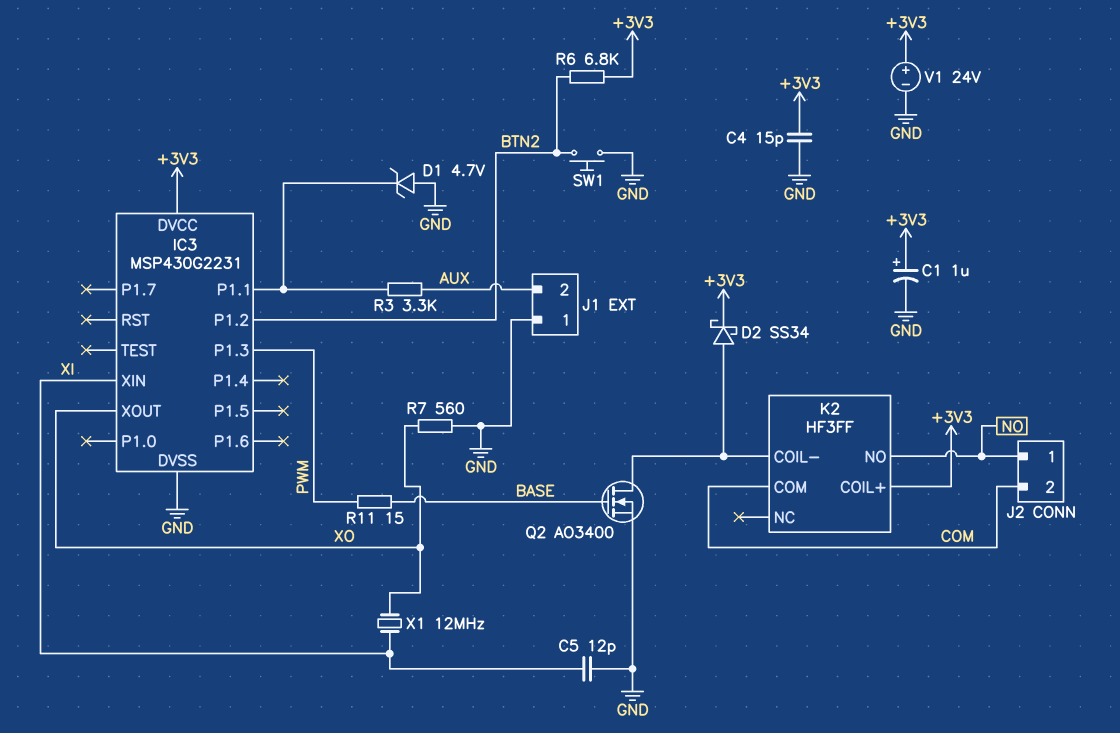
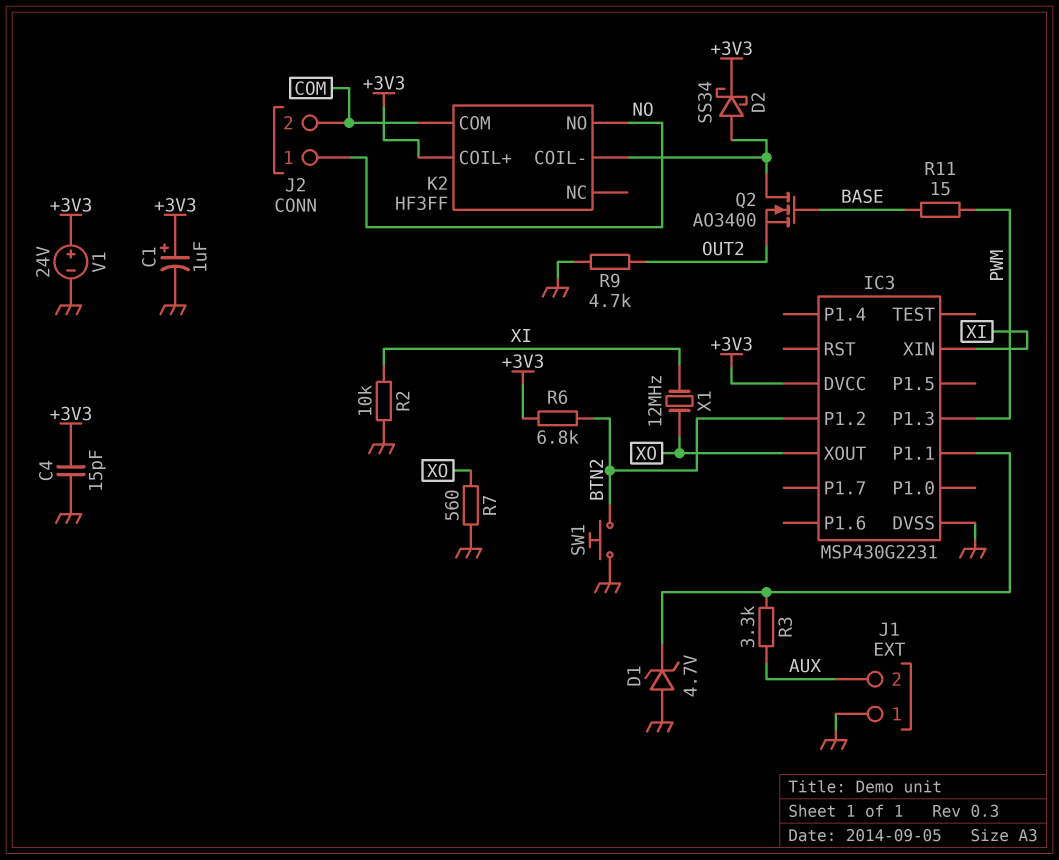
C5: 12pF (GND, XI) -> none
Q2: NMOS AO3400 (G BASE, D K2/COIL-, S GND) -> NMOS AO3400 (G BASE, D K2/COIL-, S OUT2)
R2: none -> 10k (GND, XI)
R9: none -> 4.7k (GND, OUT2)

